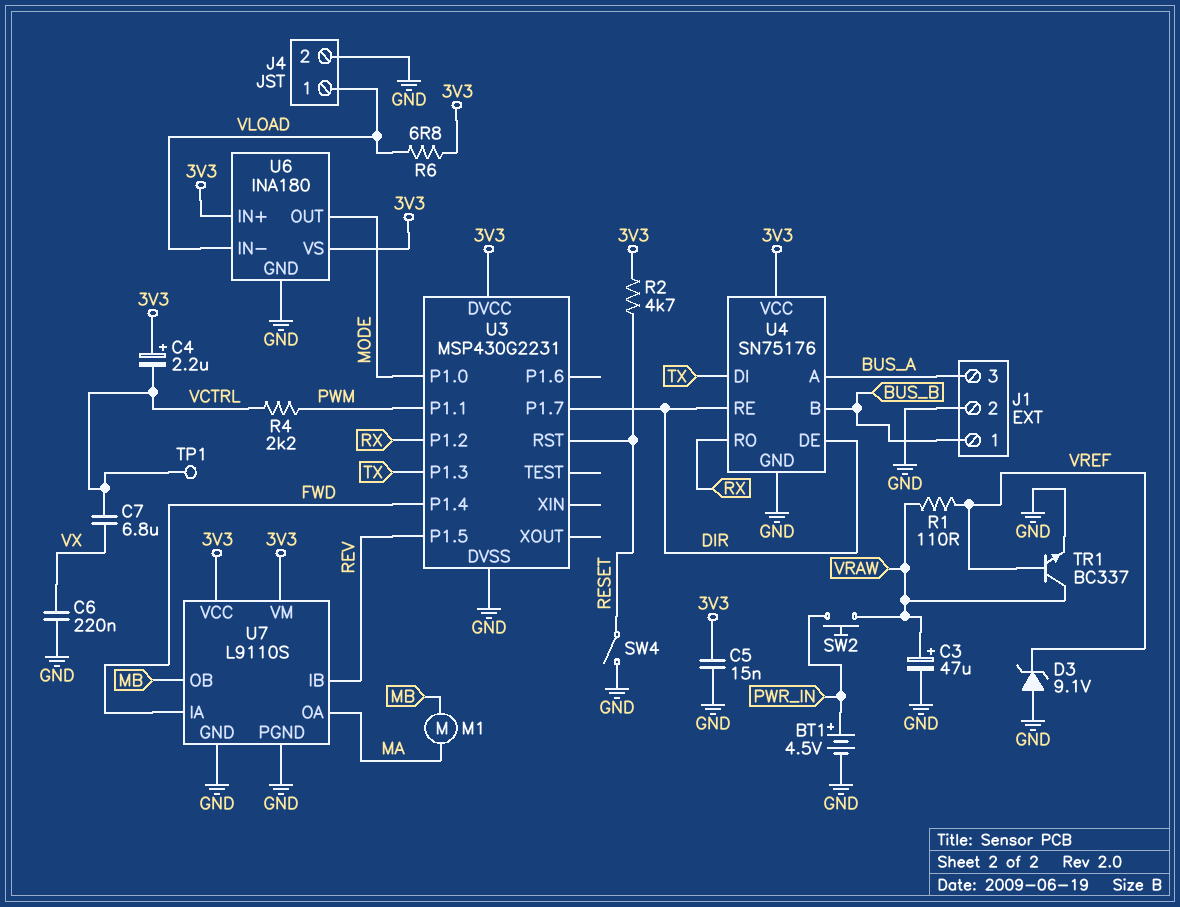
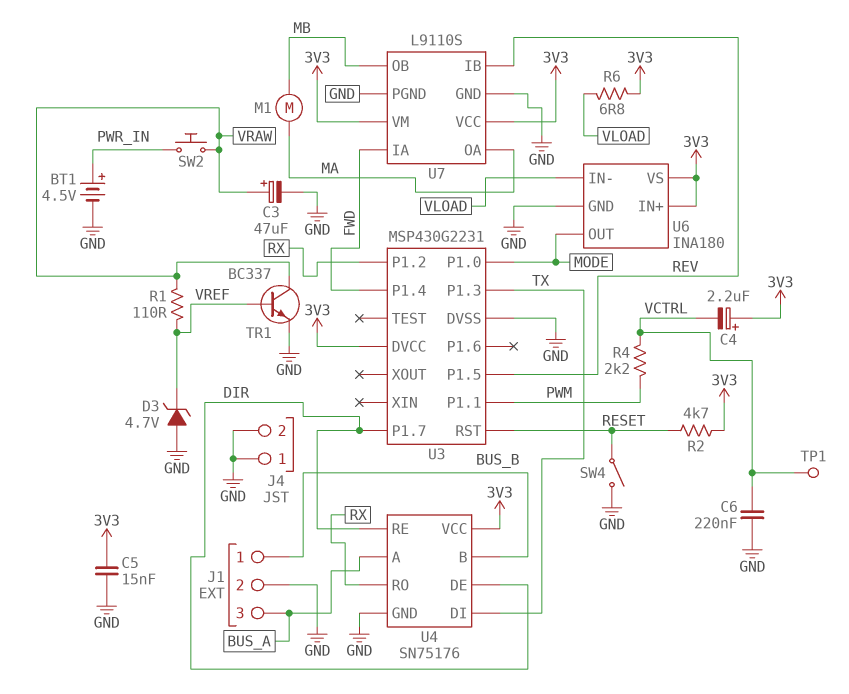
C6: 220nF (GND, VX) -> 220nF (GND, VCTRL)
C7: 6.8uF (VCTRL, VX) -> none
D3: zener 9.1V (A GND, K VREF) -> zener 4.7V (A GND, K VREF)
J4 pin 1: VLOAD -> GND

